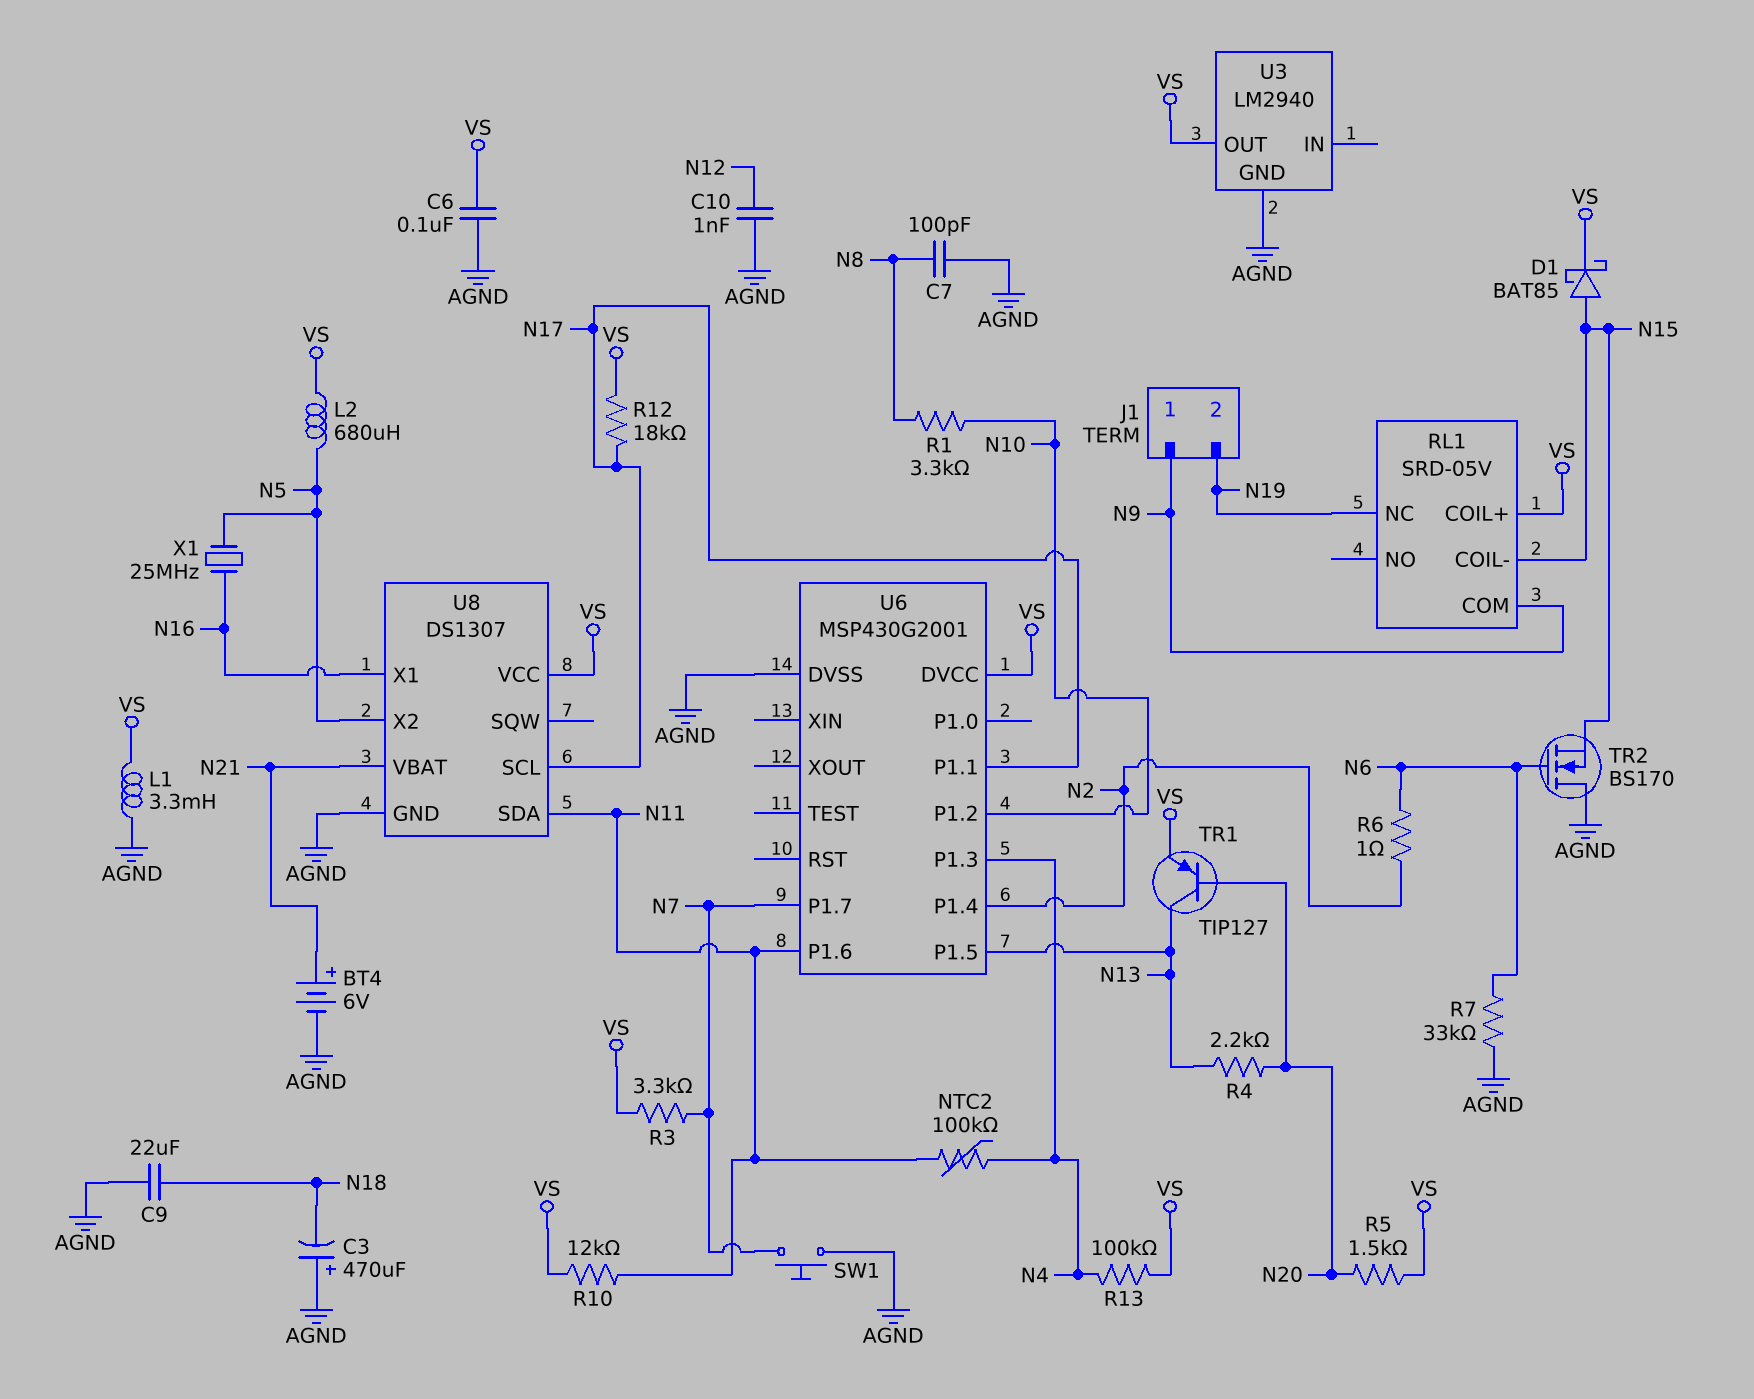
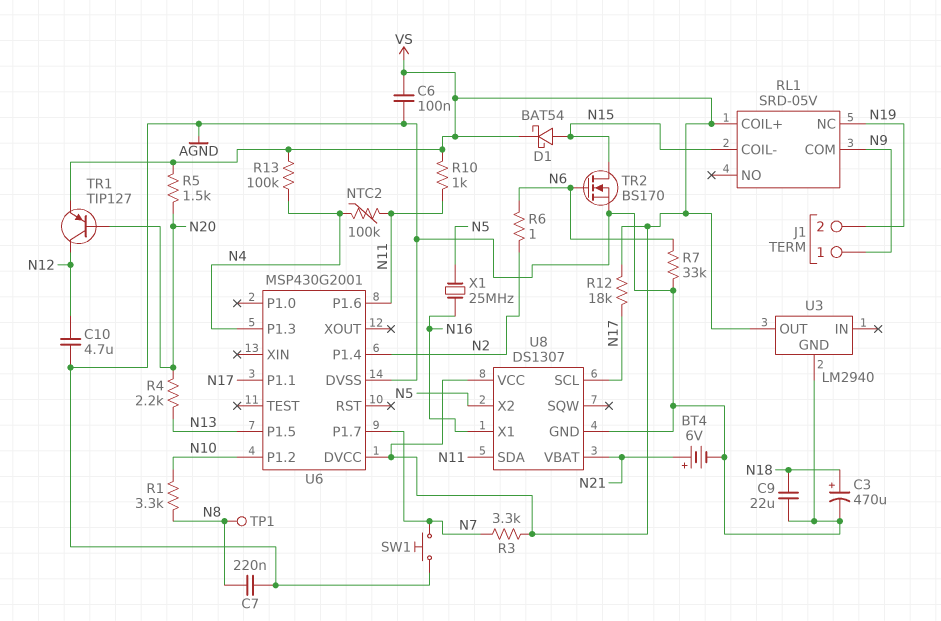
C3: 470uF (plus AGND, minus N18) -> 470uF (plus N18, minus AGND)
C7: 100pF (AGND, N8) -> 220nF (AGND, N8)
C10: 1nF (AGND, N12) -> 4.7uF (AGND, N12)
D1: schottky BAT85 (A N15, K VS) -> schottky BAT54 (A N15, K VS)
L1: 3.3mH (AGND, VS) -> none
L2: 680uH (N5, VS) -> none
R10: 12k (N11, VS) -> 1k (N11, VS)
TP1: none -> test point (N8)
TR1: PNP TIP127 (B N20, C N13, E VS) -> PNP TIP127 (B N20, C N12, E VS)
TR2: NMOS BS170 (G N6, D AGND, S N15) -> NMOS BS170 (G N6, D N15, S AGND)

